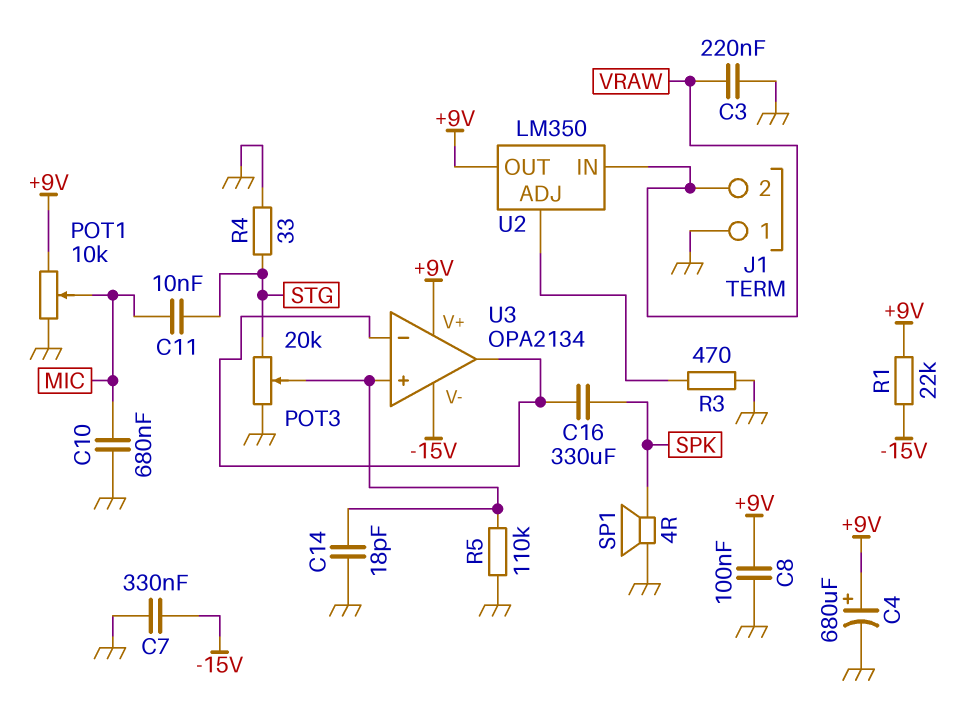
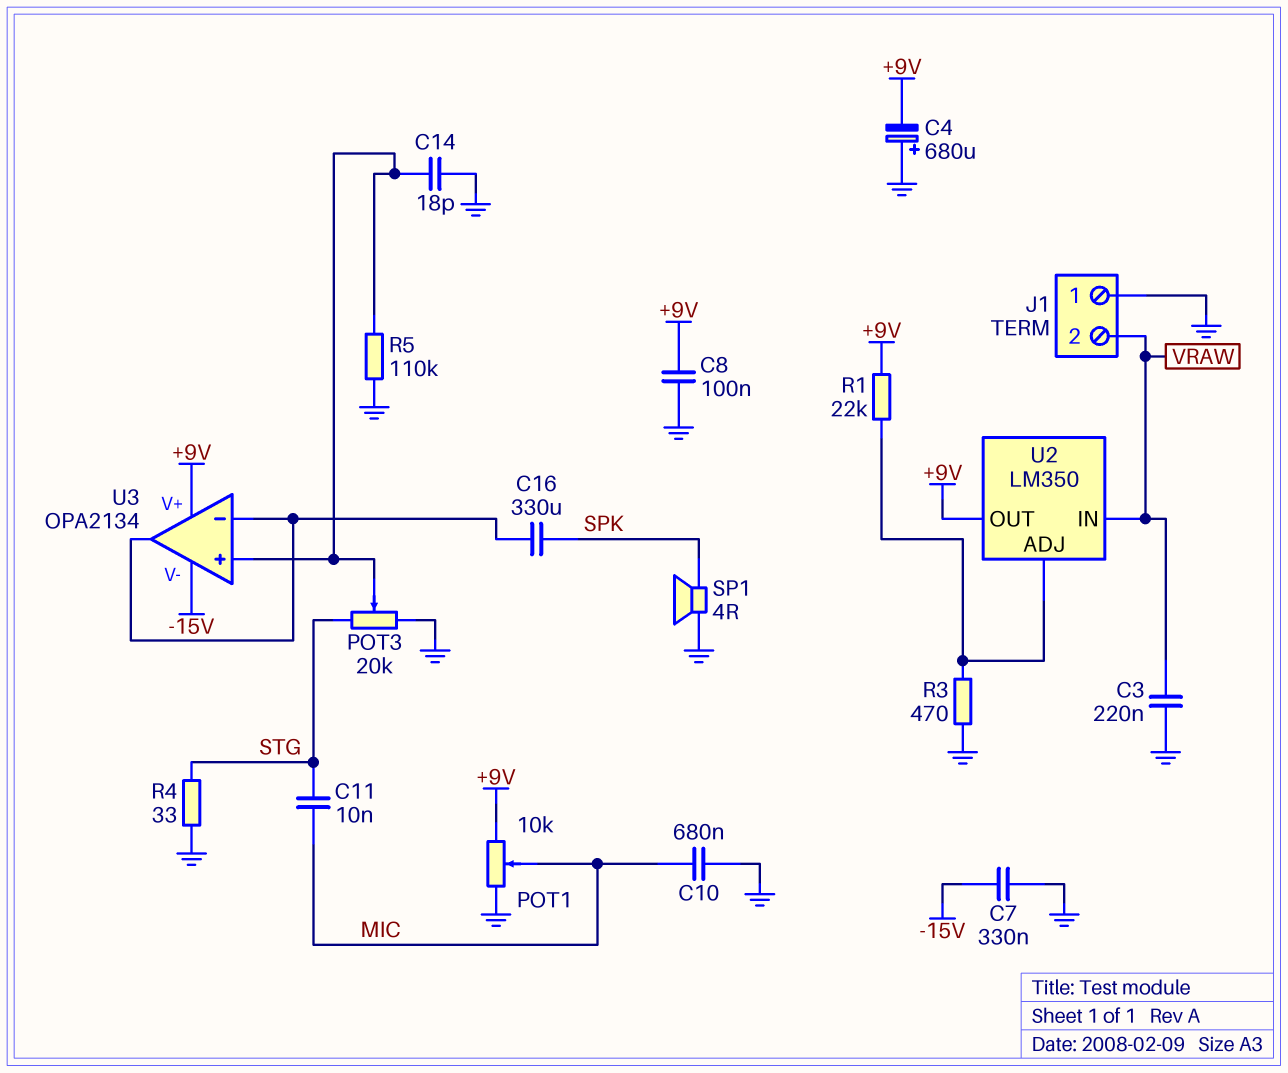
C4: 680uF (plus +9V, minus GND) -> 680uF (plus GND, minus +9V)
R1: 22k (+9V, -15V) -> 22k (+9V, U2/ADJ)

